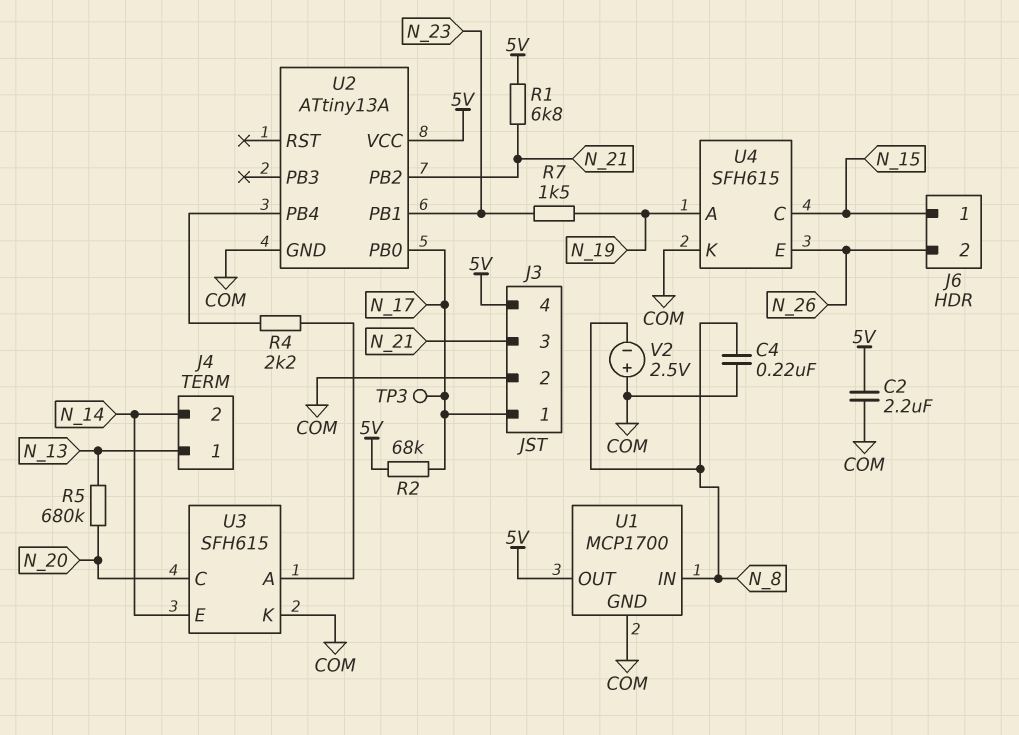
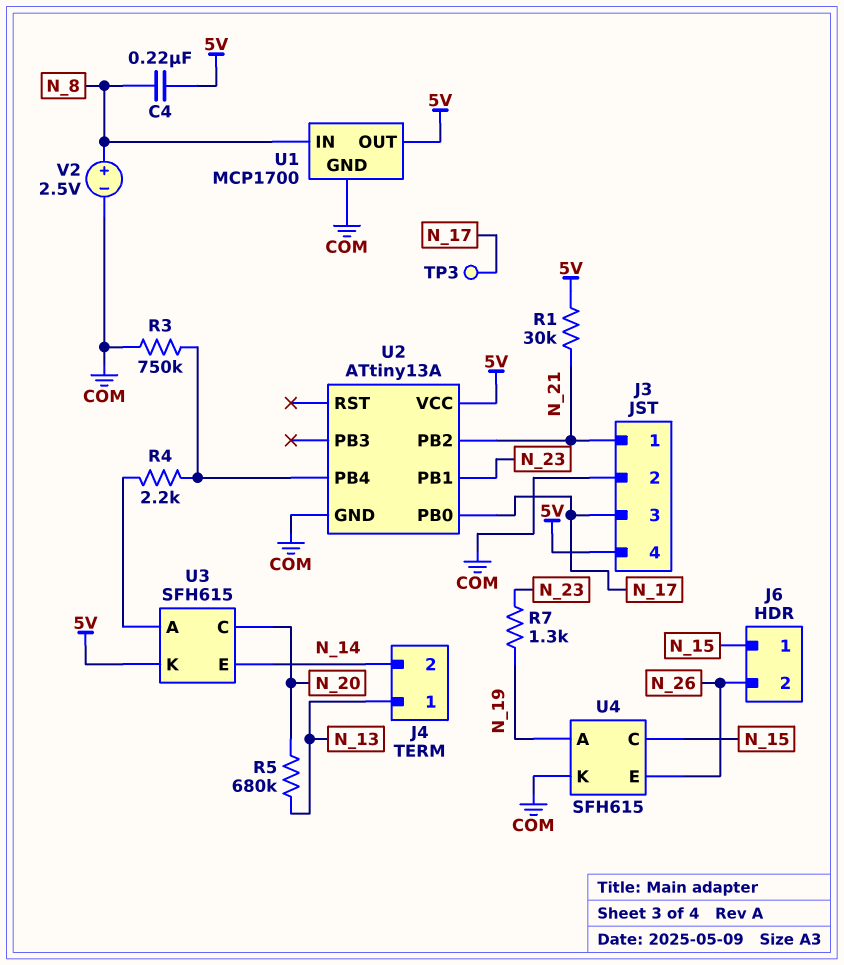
C2: 2.2uF (5V, COM) -> none
C4: 220nF (COM, N_8) -> 220nF (5V, N_8)
J3 pin 1: N_17 -> N_21
J3 pin 3: N_21 -> N_17
R1: 6.8k (5V, N_21) -> 30k (5V, N_21)
R2: 68k (5V, N_17) -> none
R3: none -> 750k (COM, U2/PB4)
R7: 1.5k (N_19, N_23) -> 1.3k (N_19, N_23)
U3 pin K: COM -> 5V
V2: 2.5V (plus COM, minus N_8) -> 2.5V (plus N_8, minus COM)

